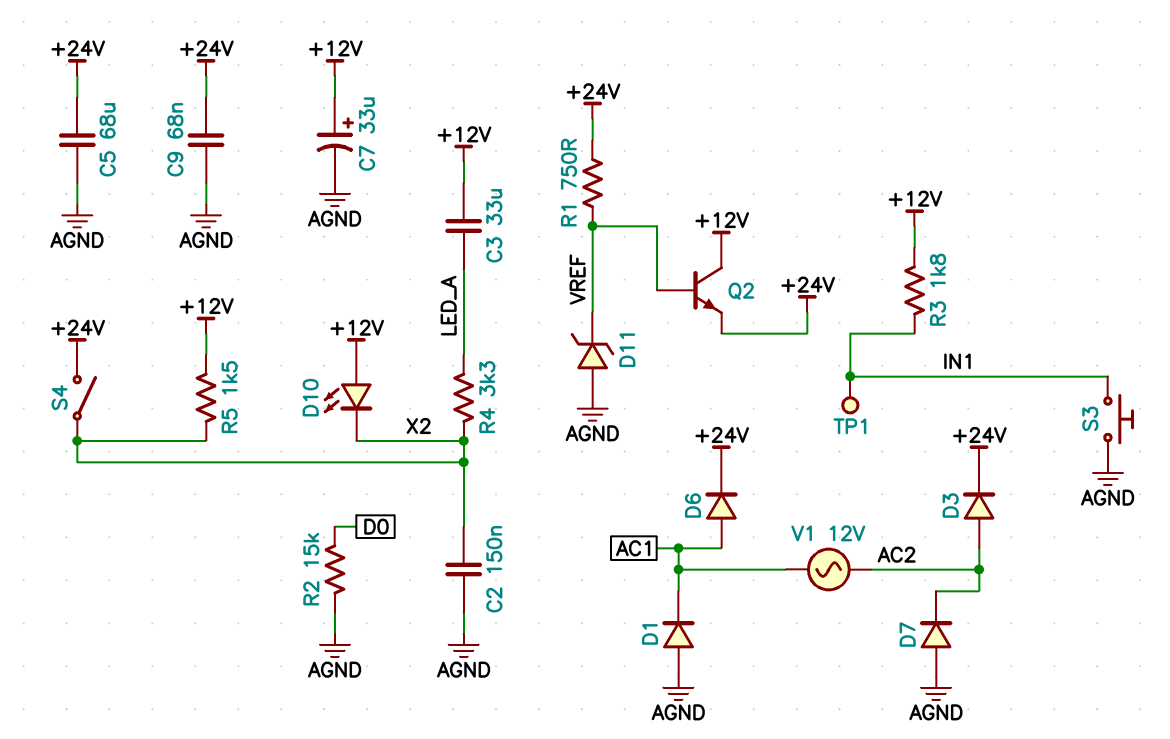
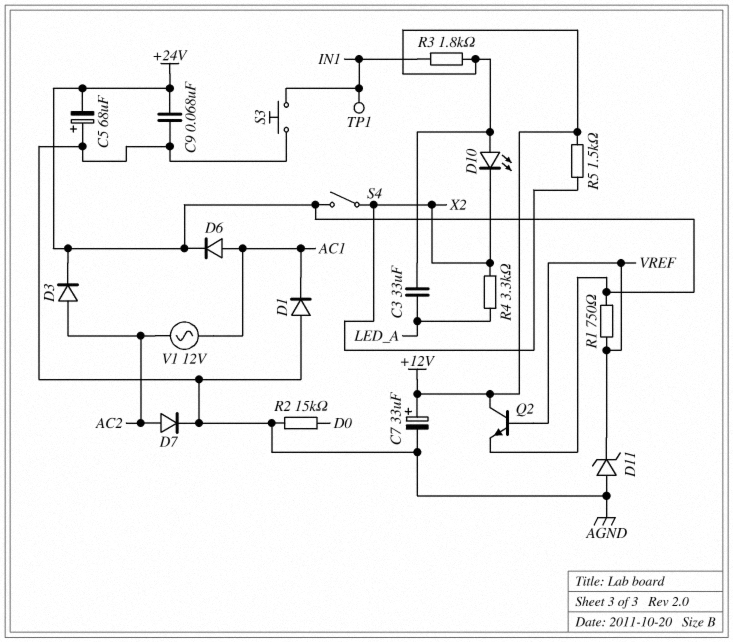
C2: 150nF (AGND, X2) -> none
C5: 68uF (+24V, AGND) -> 68uF (plus AGND, minus +24V)
D7: diode (A AGND, K AC2) -> diode (A AC2, K AGND)

